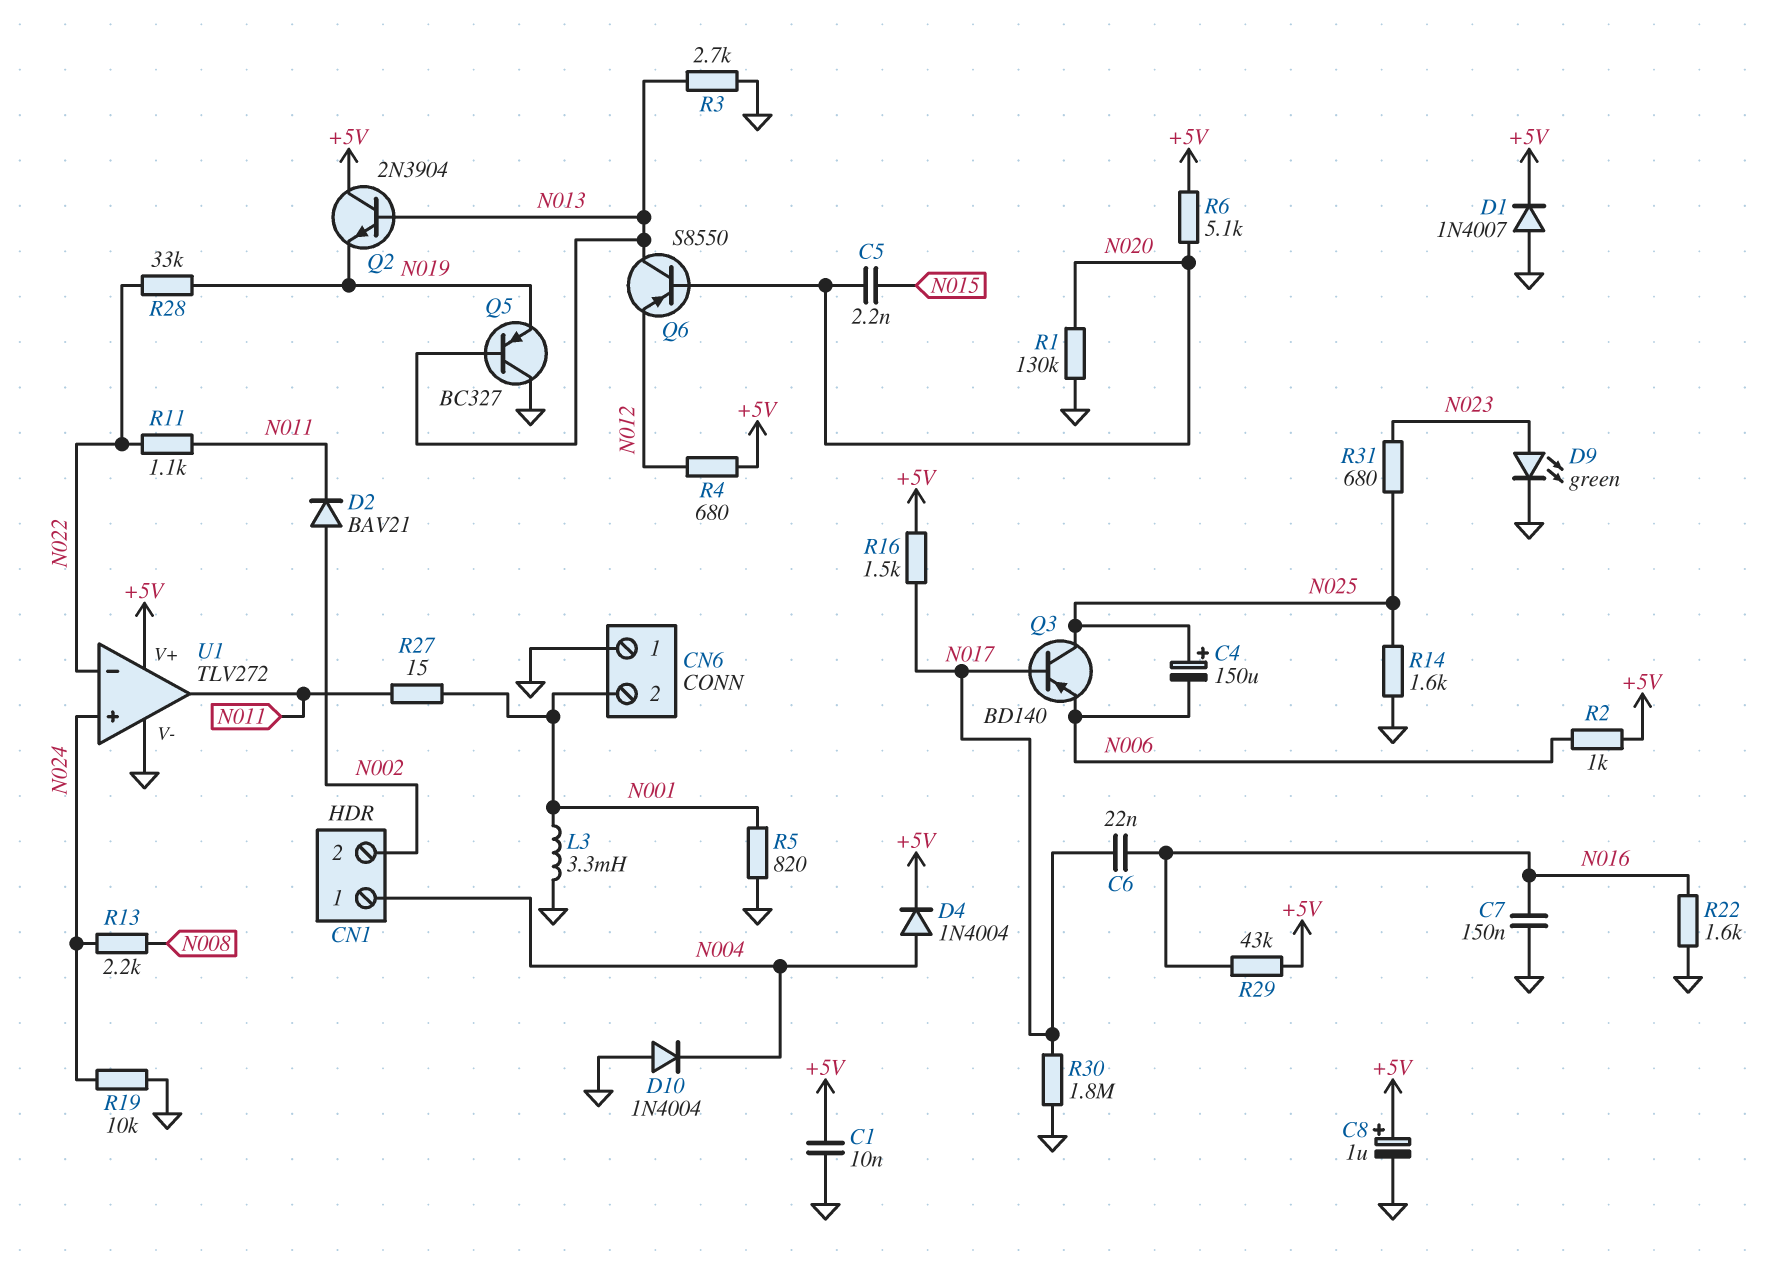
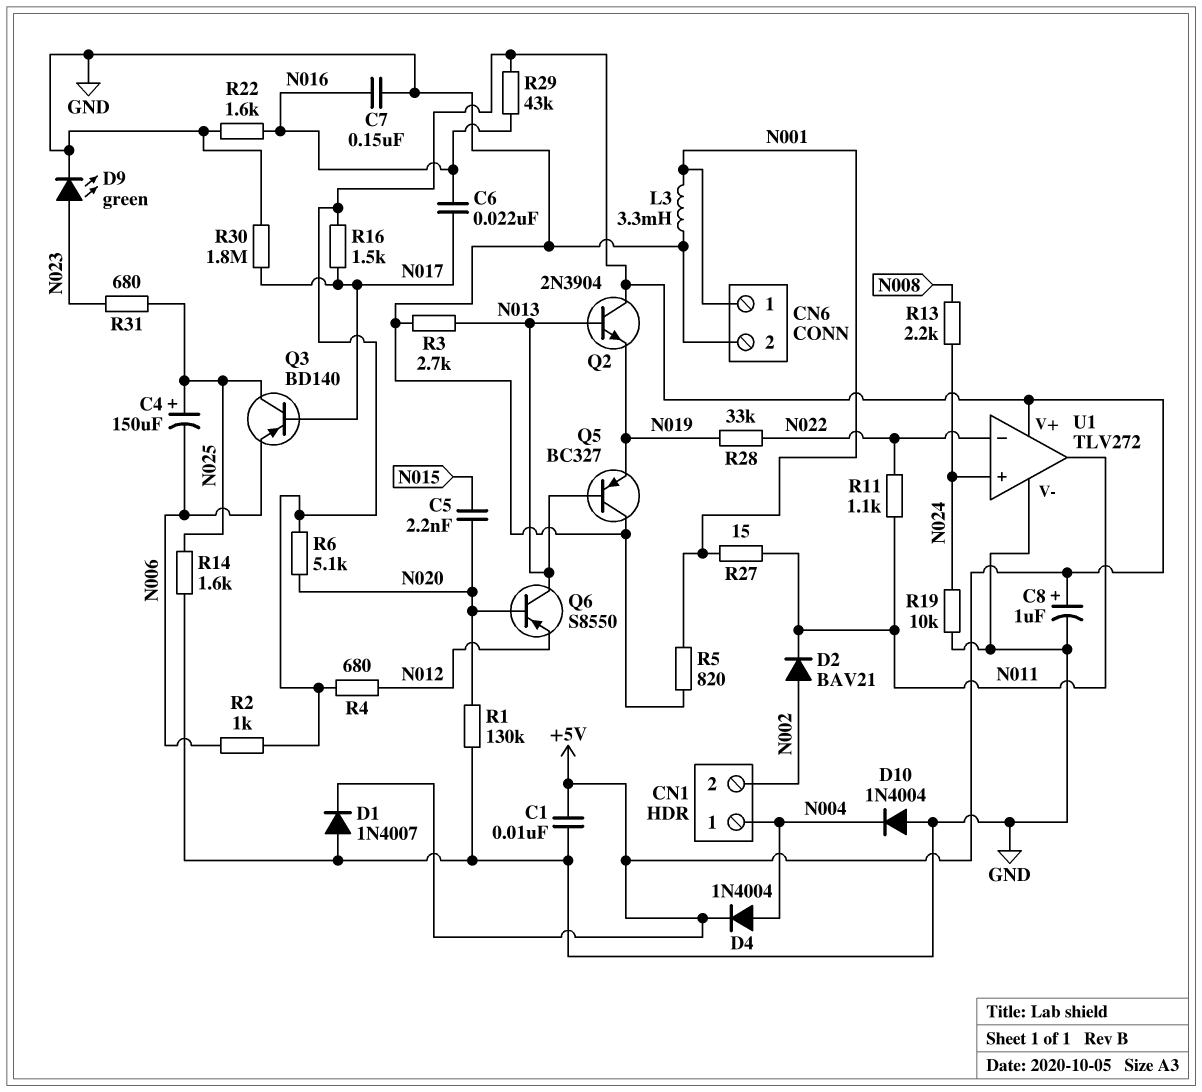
CN6 pin 1: GND -> N001
CN6 pin 2: N001 -> GND

